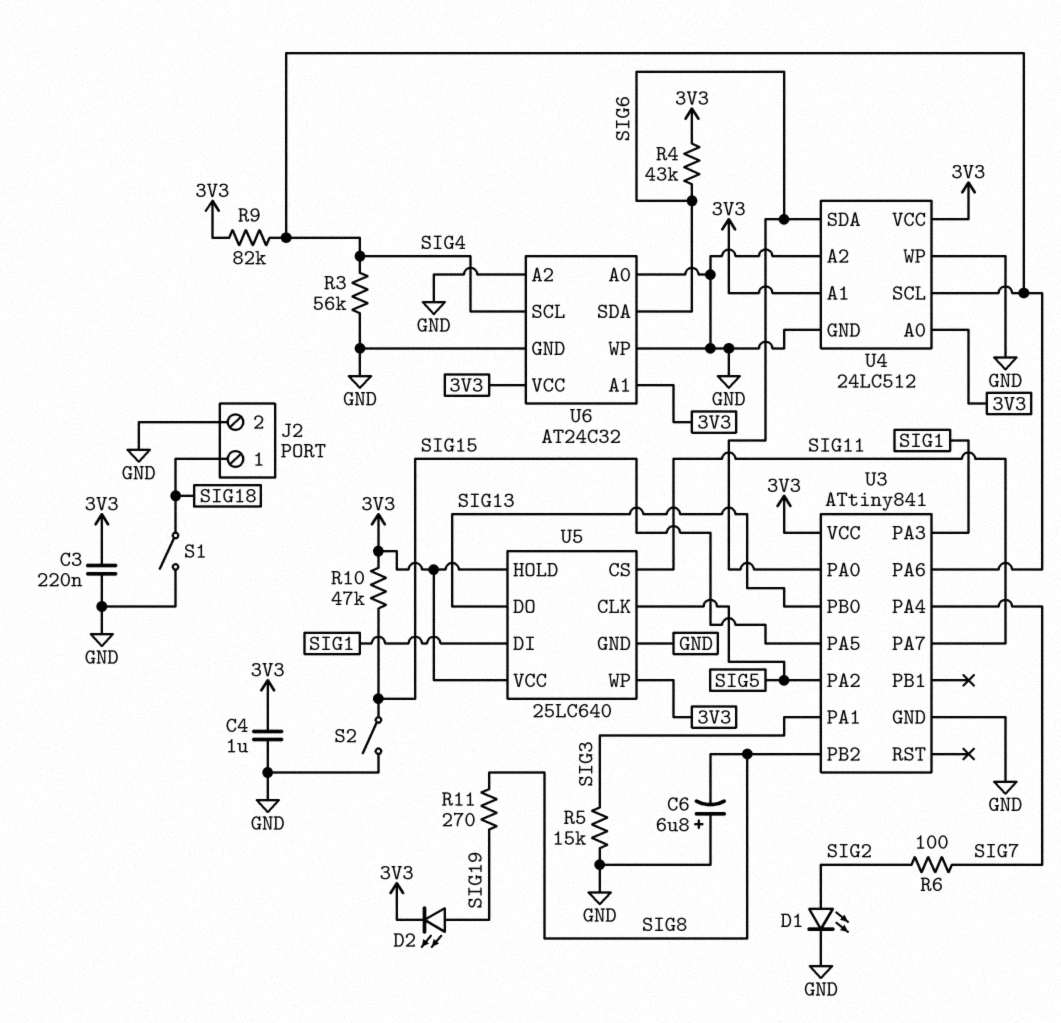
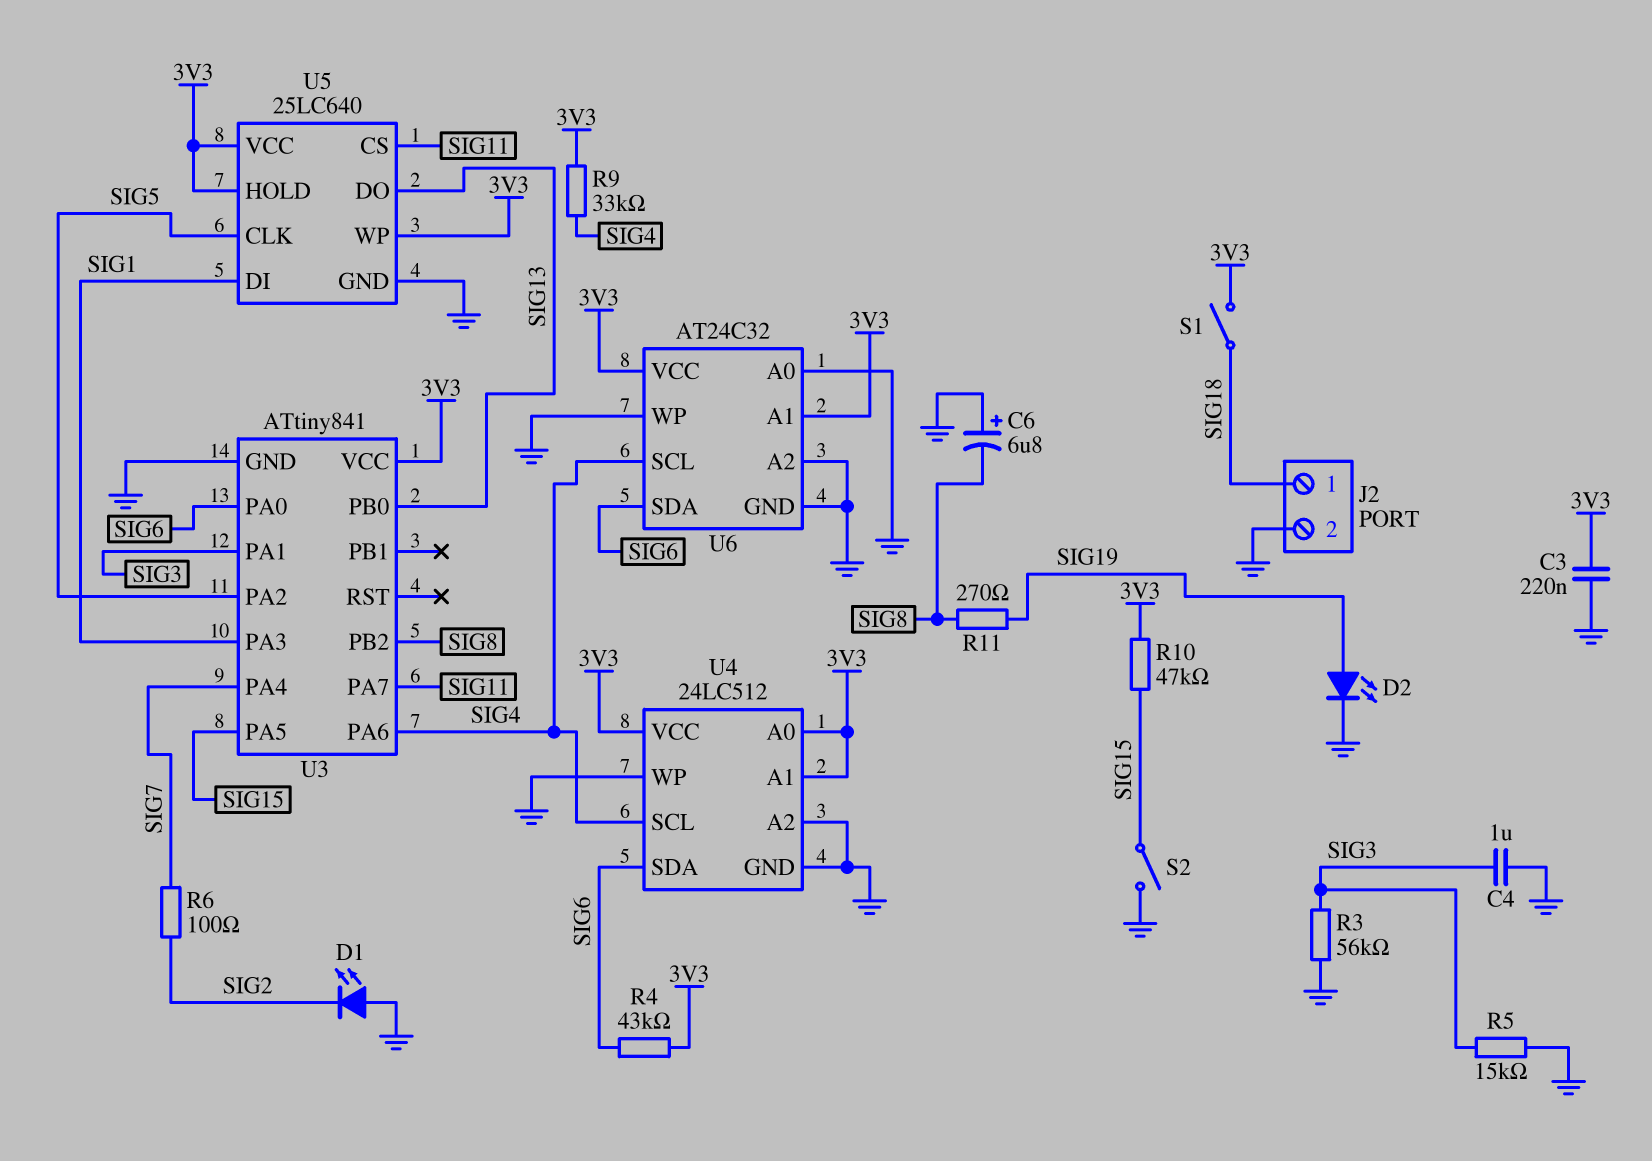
C4: 1uF (3V3, GND) -> 1uF (GND, SIG3)
D1: LED (A SIG2, K GND) -> LED (A GND, K SIG2)
D2: LED (A SIG19, K 3V3) -> LED (A SIG19, K GND)
R3: 56k (GND, SIG4) -> 56k (GND, SIG3)
R9: 82k (3V3, SIG4) -> 33k (3V3, SIG4)
S1: switch (GND, SIG18) -> switch (3V3, SIG18)

